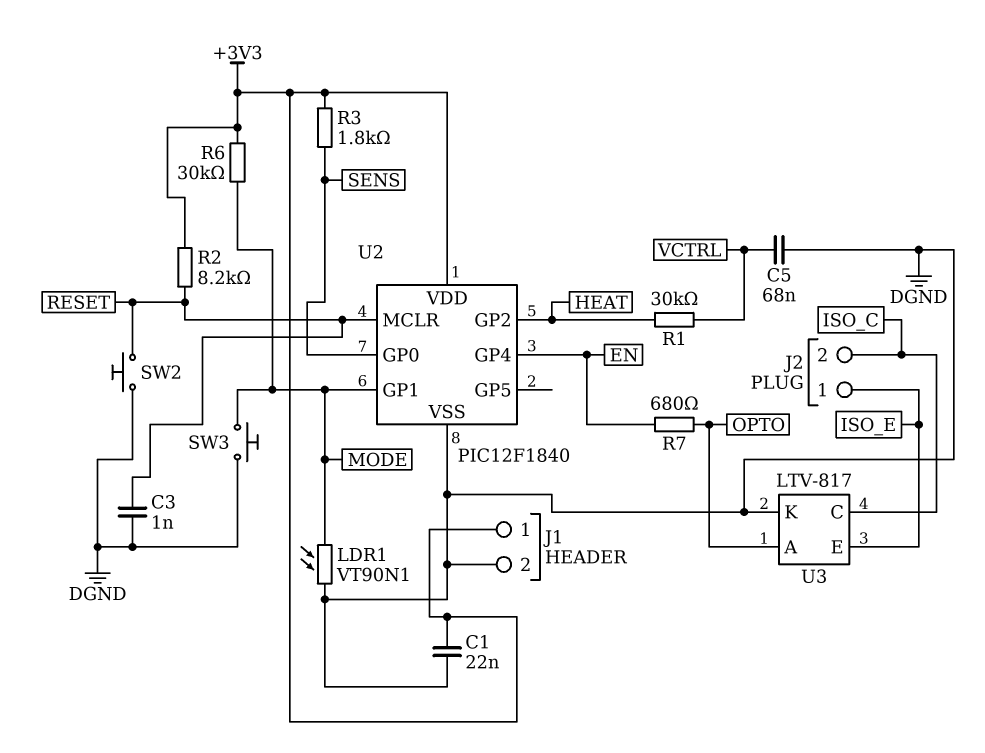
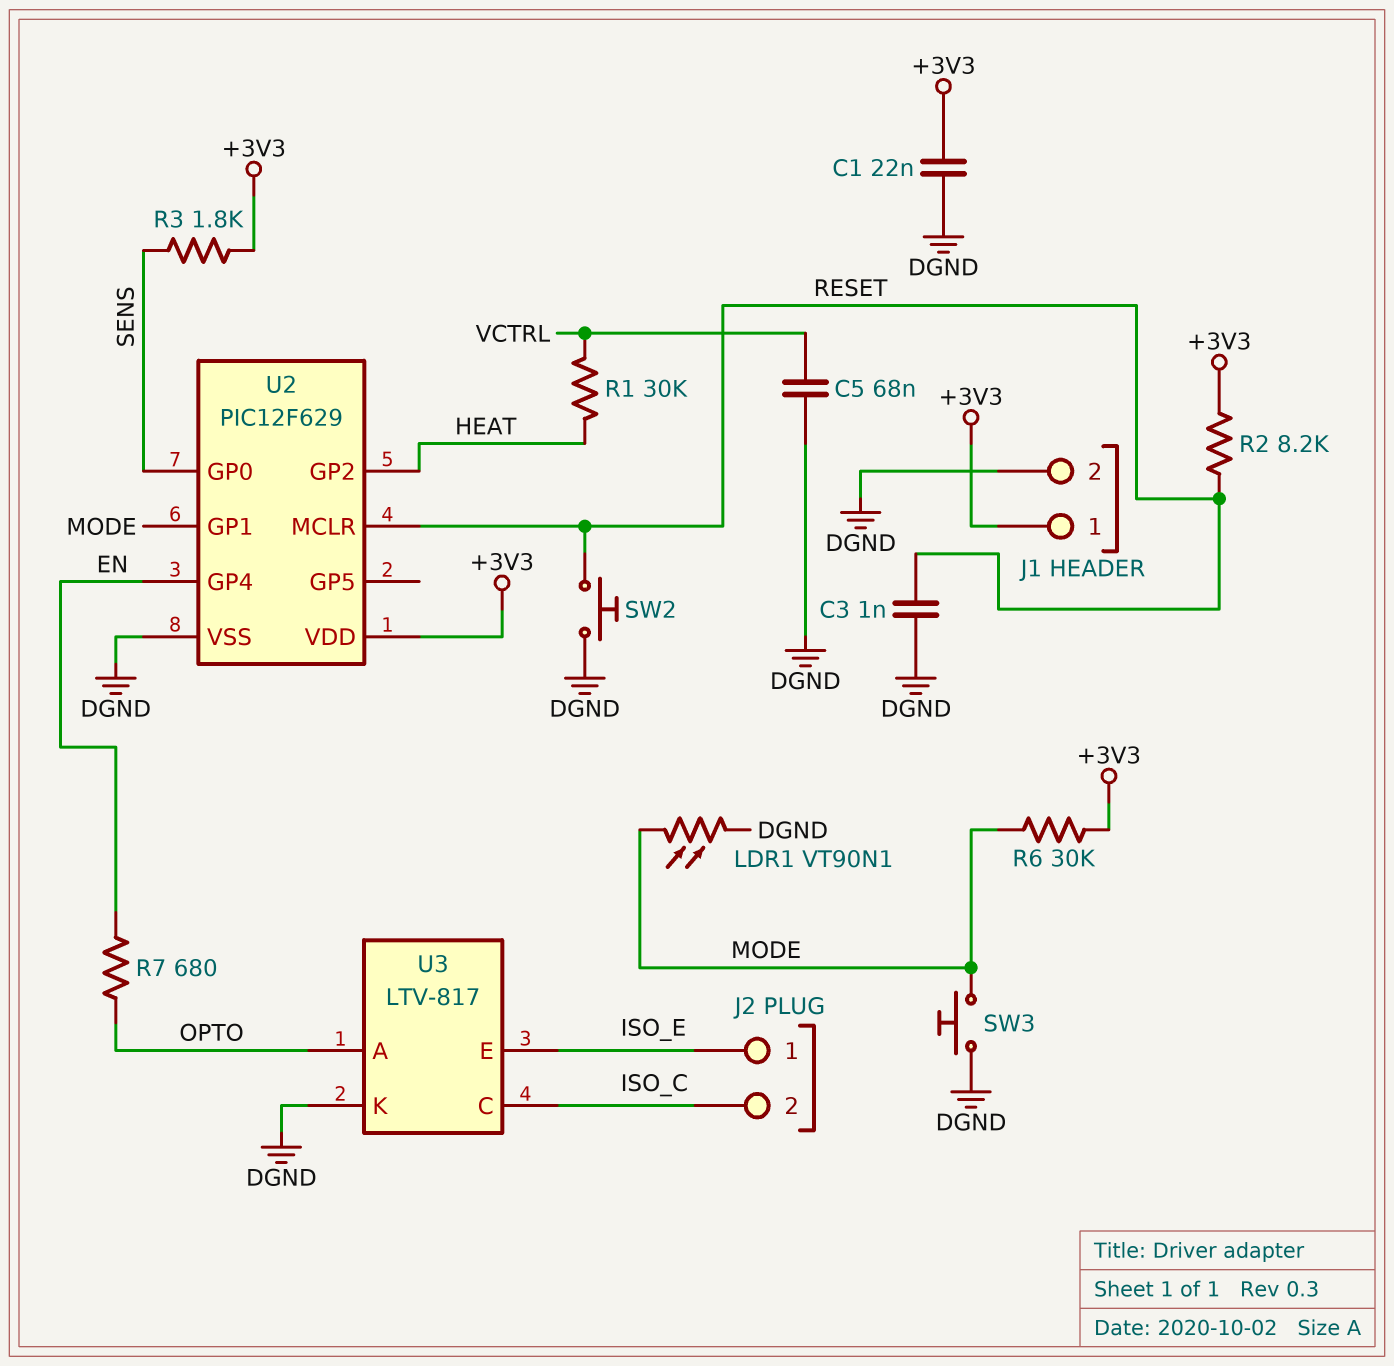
U2: PIC12F1840 -> PIC12F629

